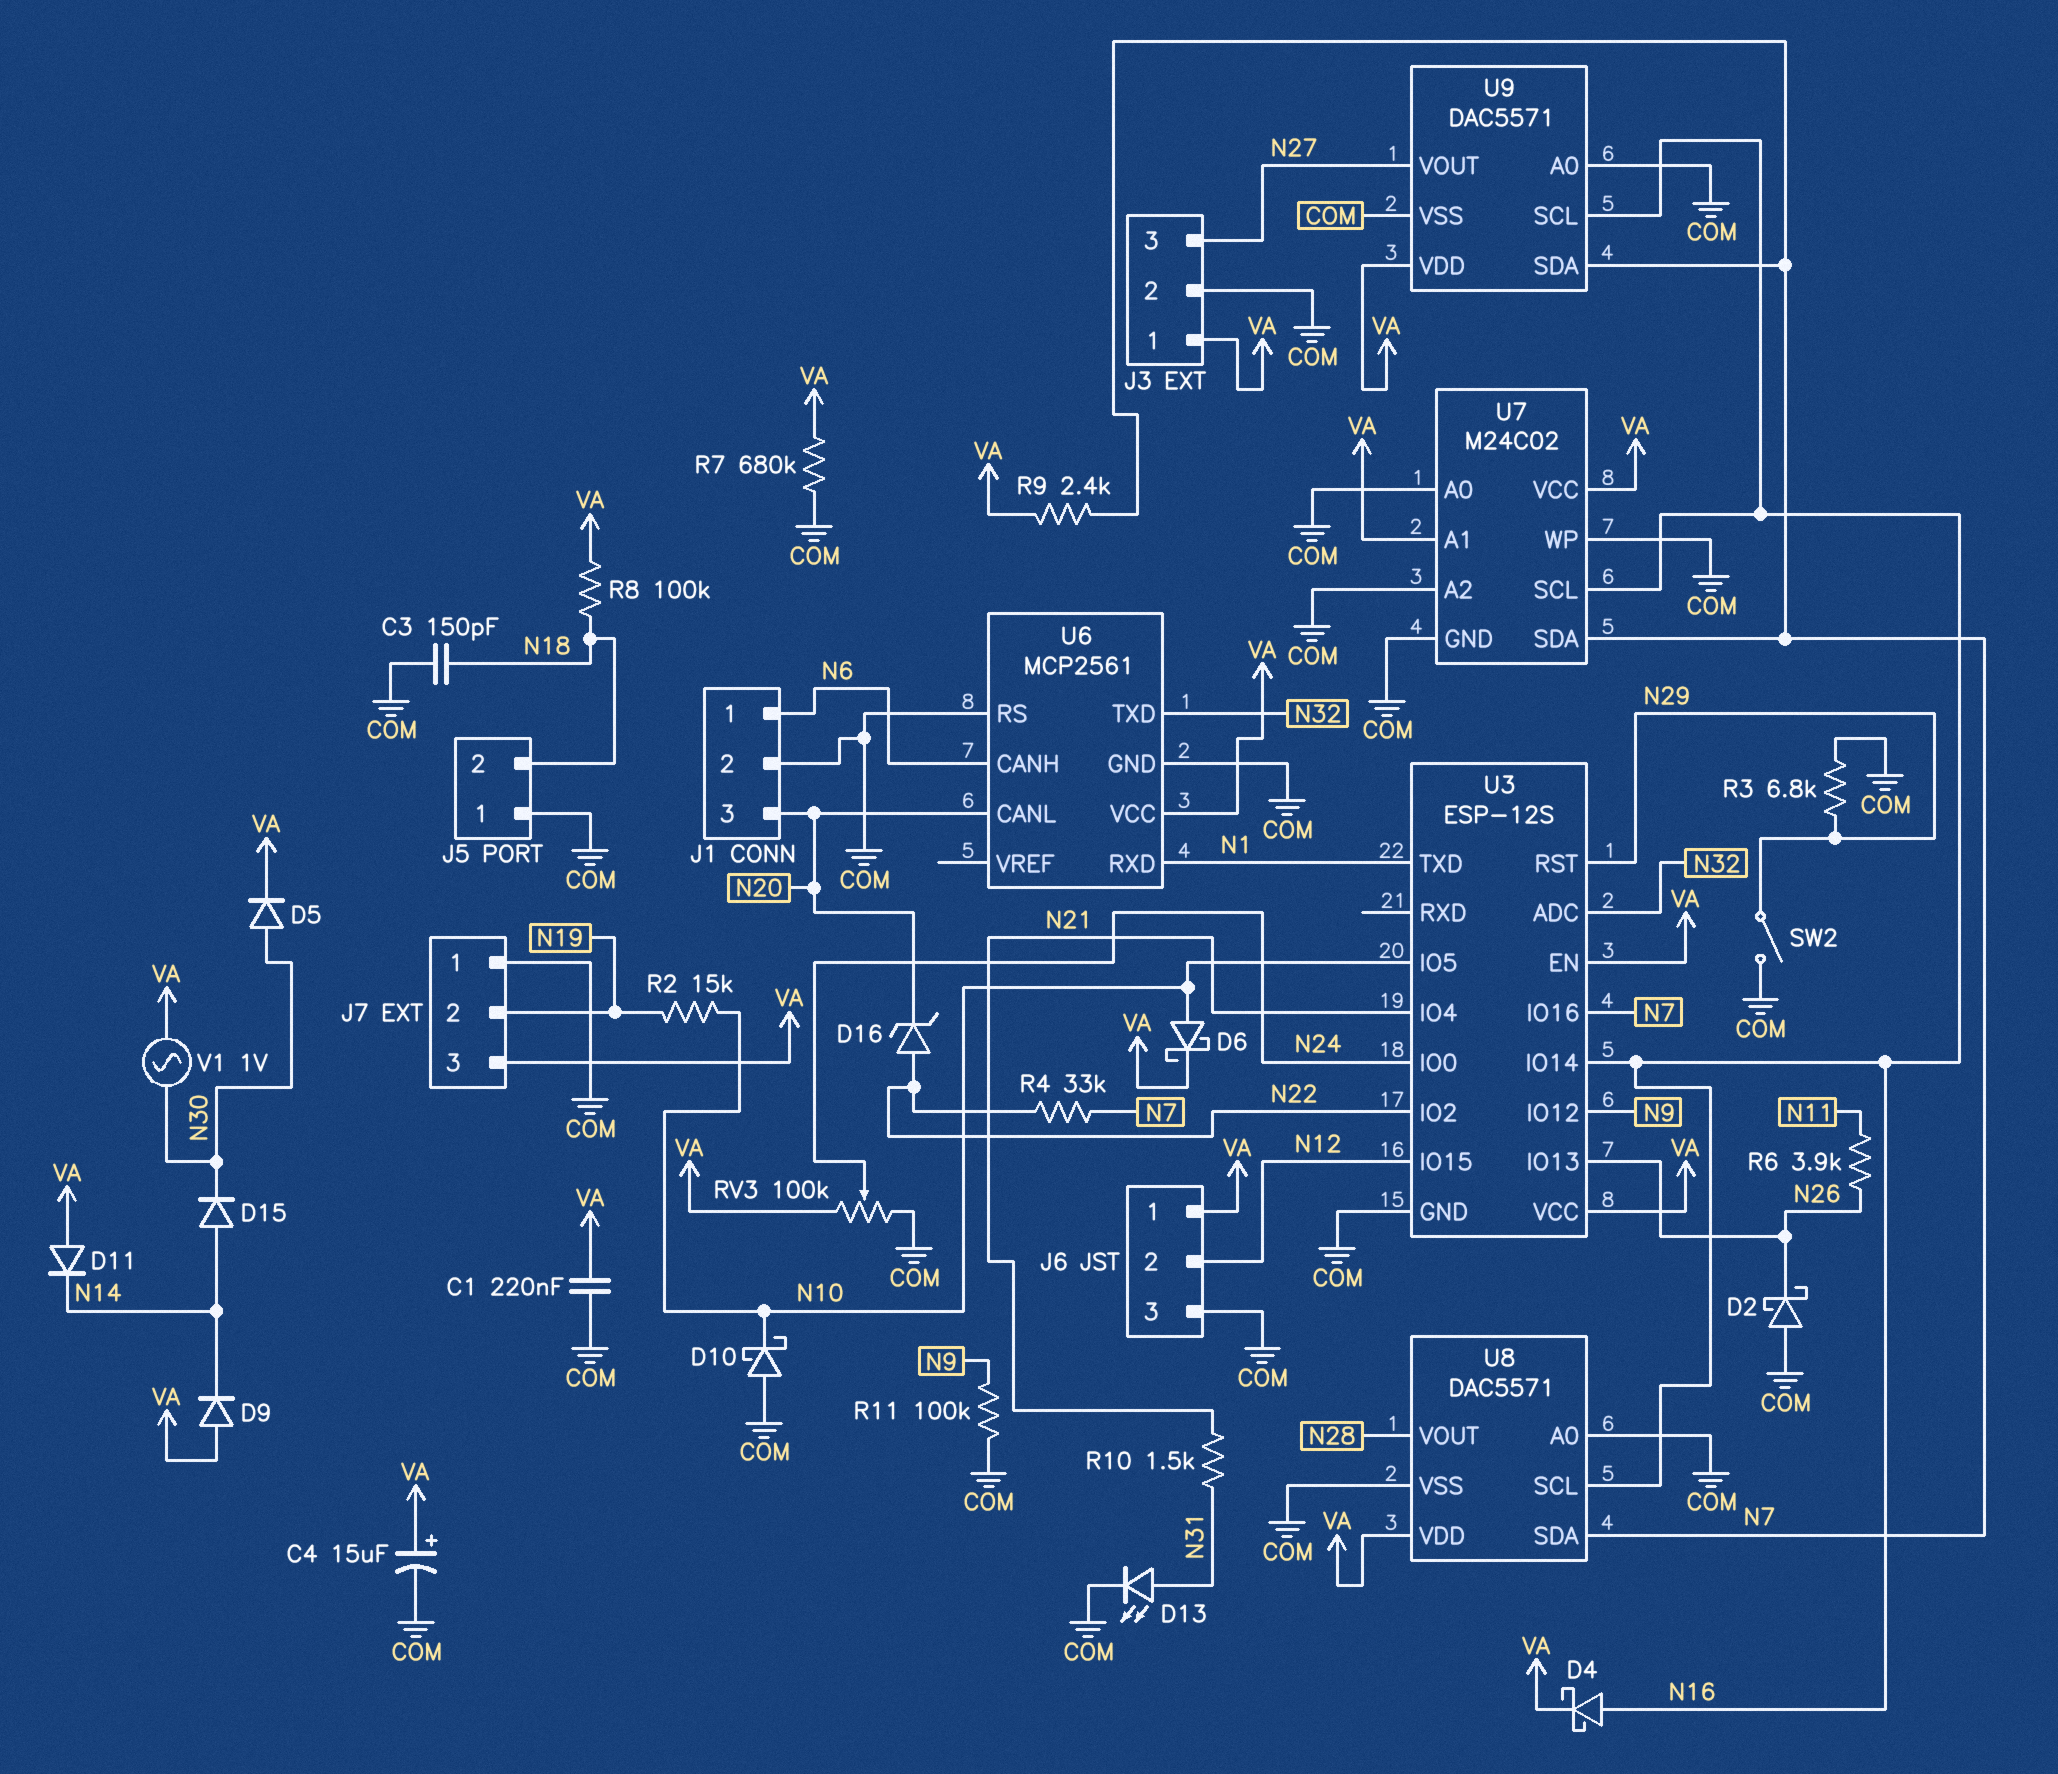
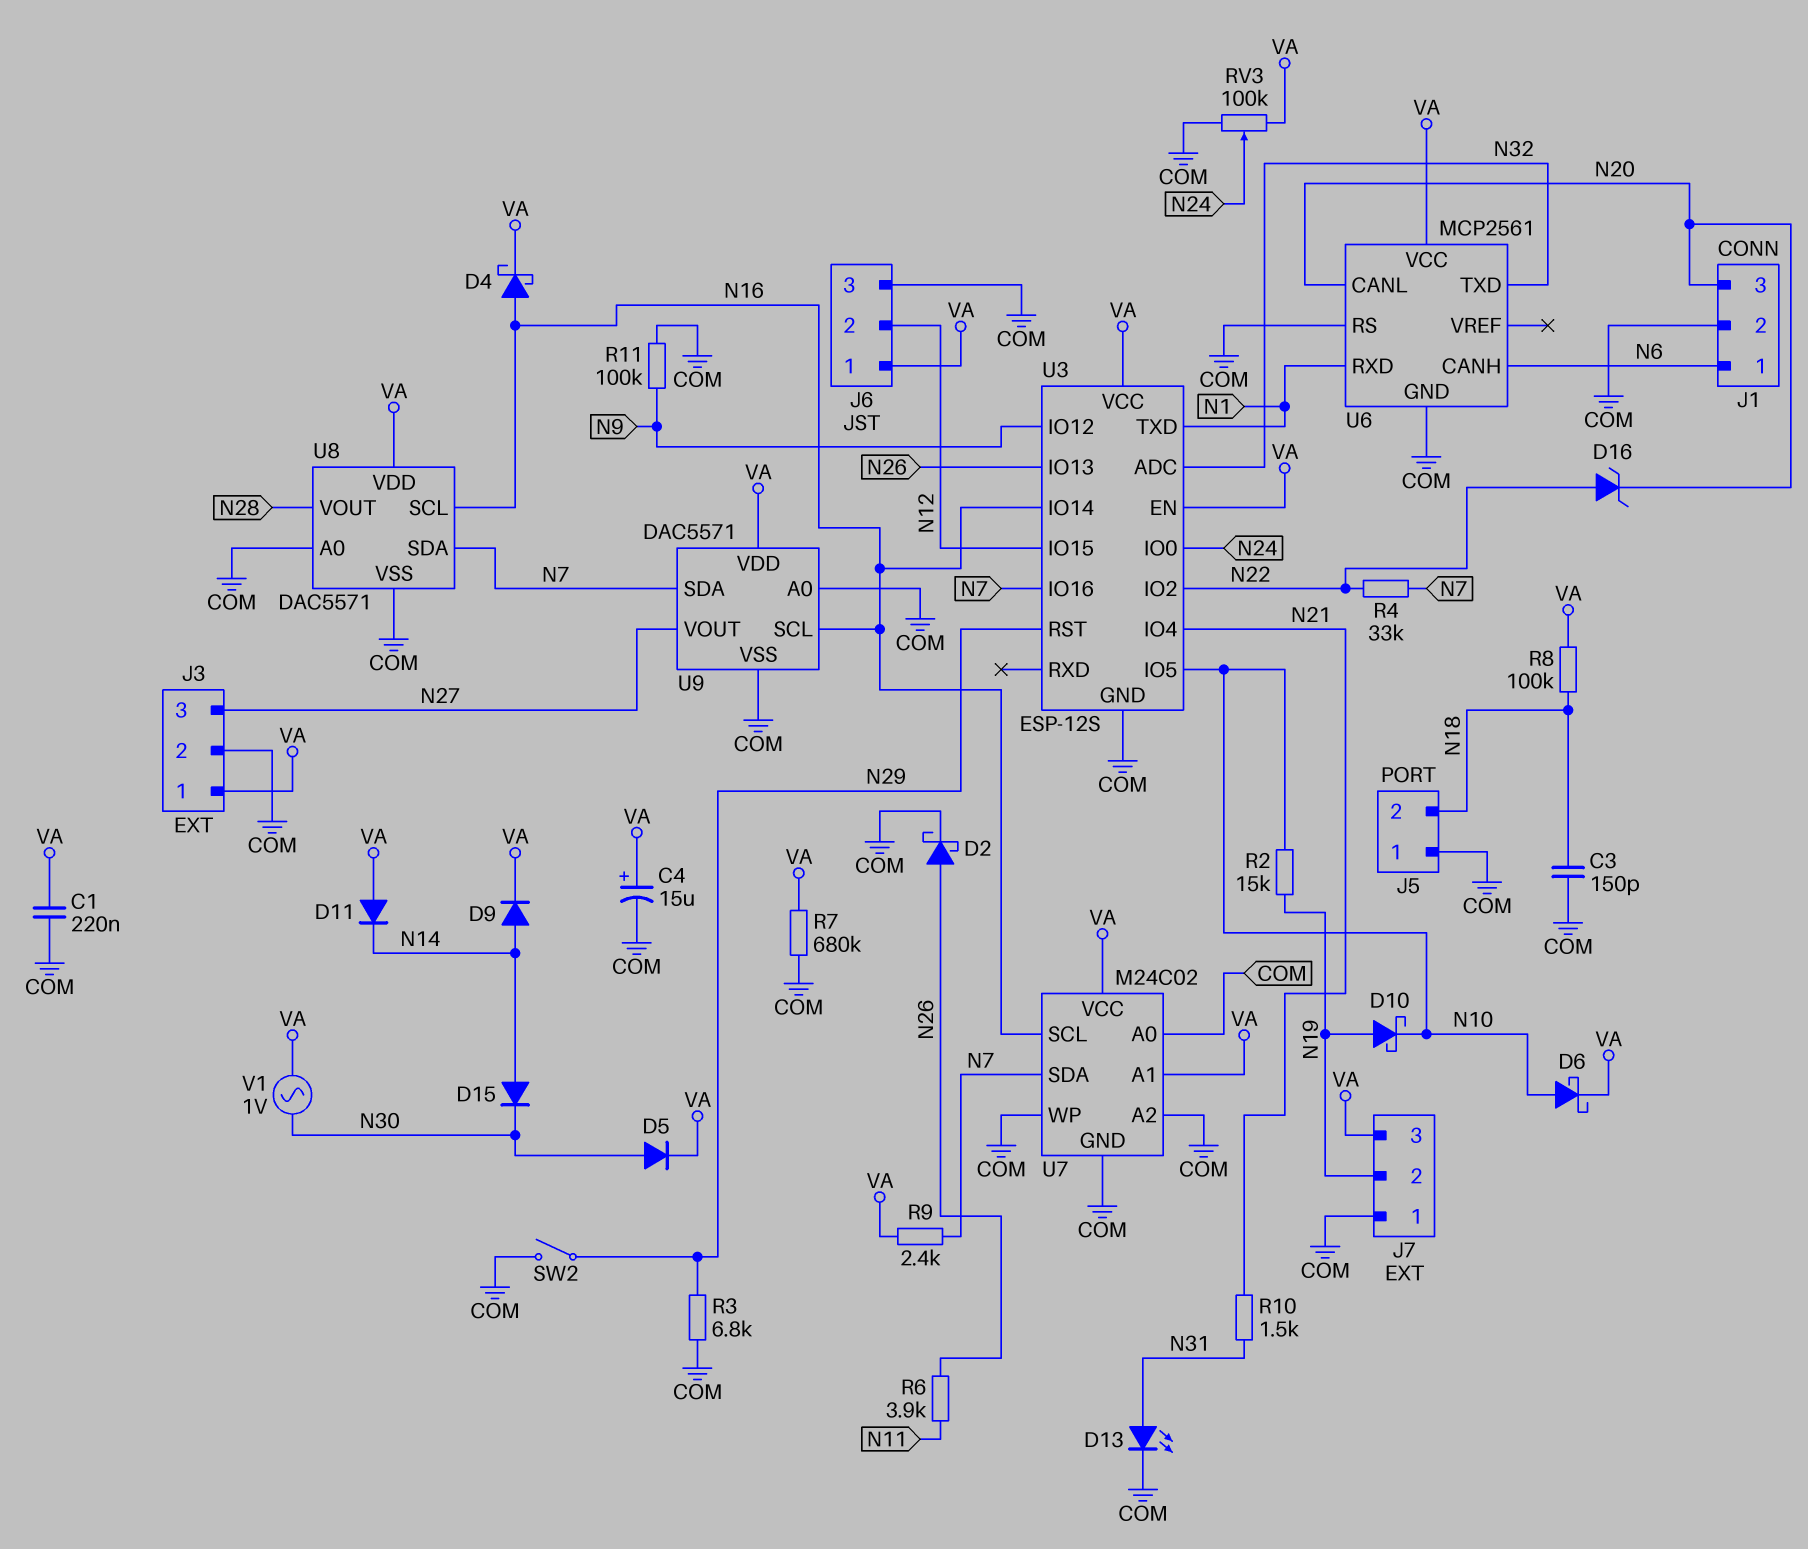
D2: schottky (A COM, K N26) -> schottky (A N26, K COM)
D9: diode (A VA, K N14) -> diode (A N14, K VA)
D10: schottky (A COM, K N10) -> schottky (A N19, K N10)

